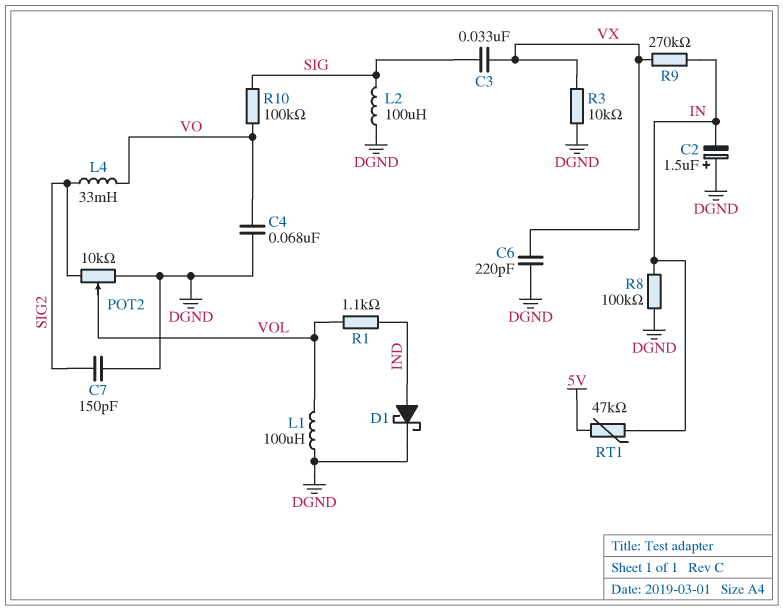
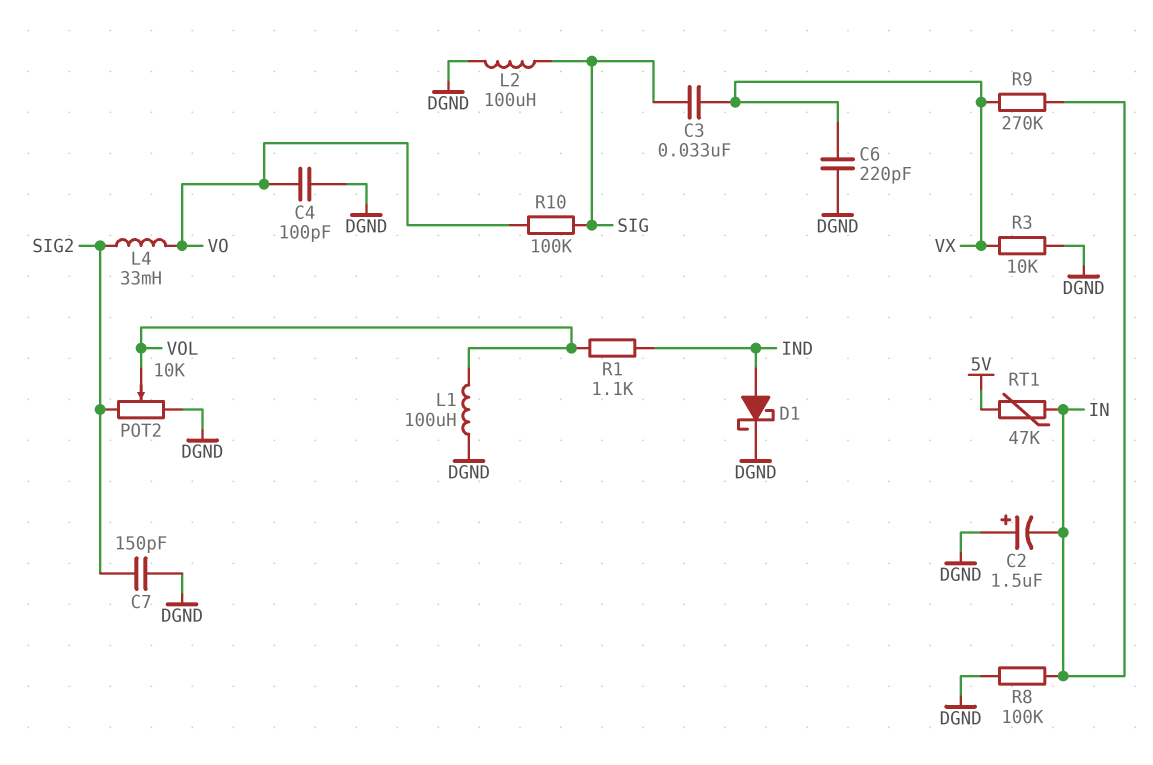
C4: 68nF (DGND, VO) -> 100pF (DGND, VO)

